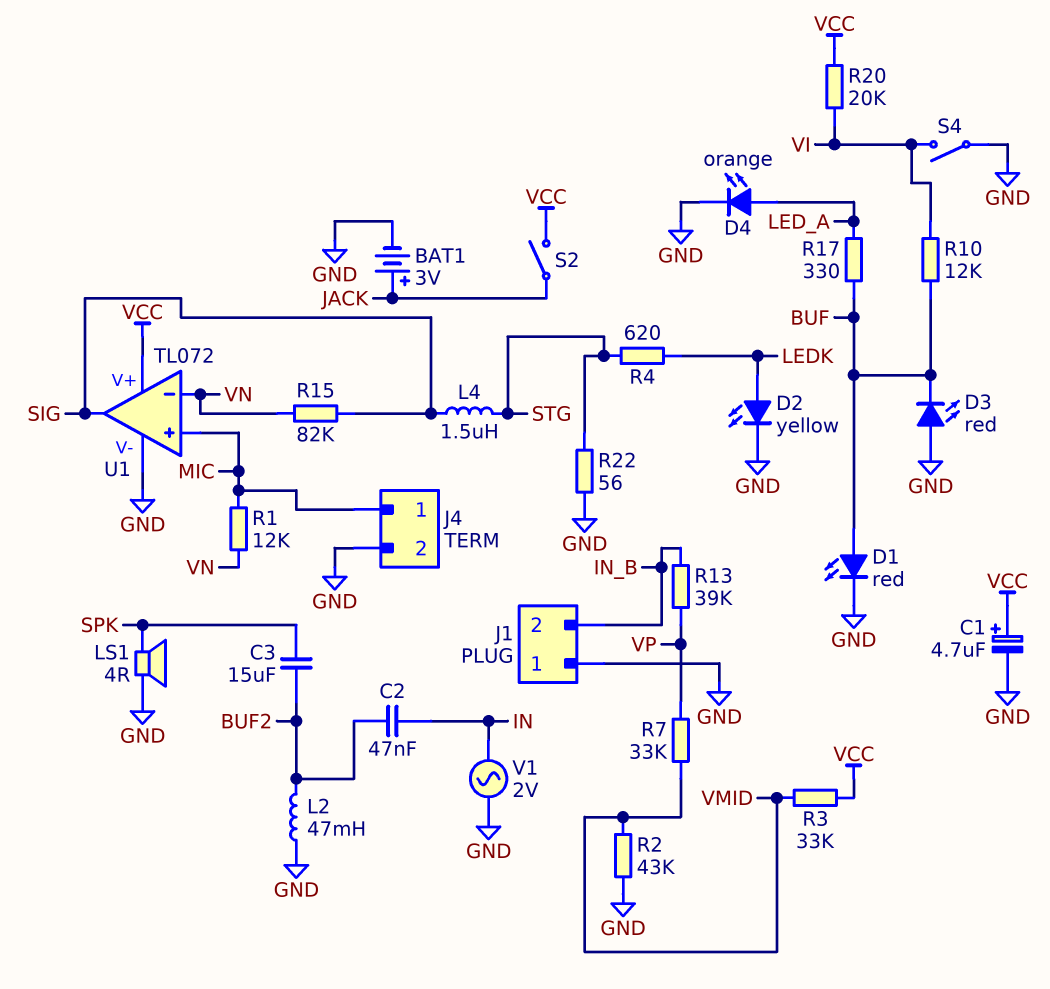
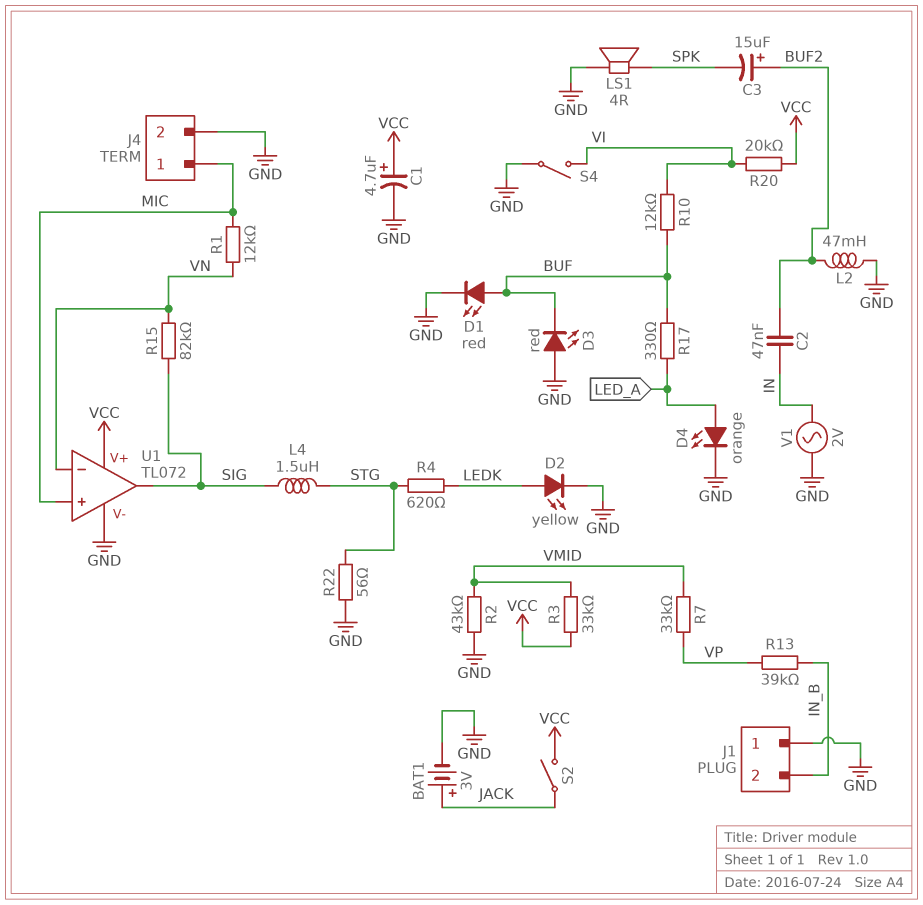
C3: 15uF (BUF2, SPK) -> 15uF (plus BUF2, minus SPK)

